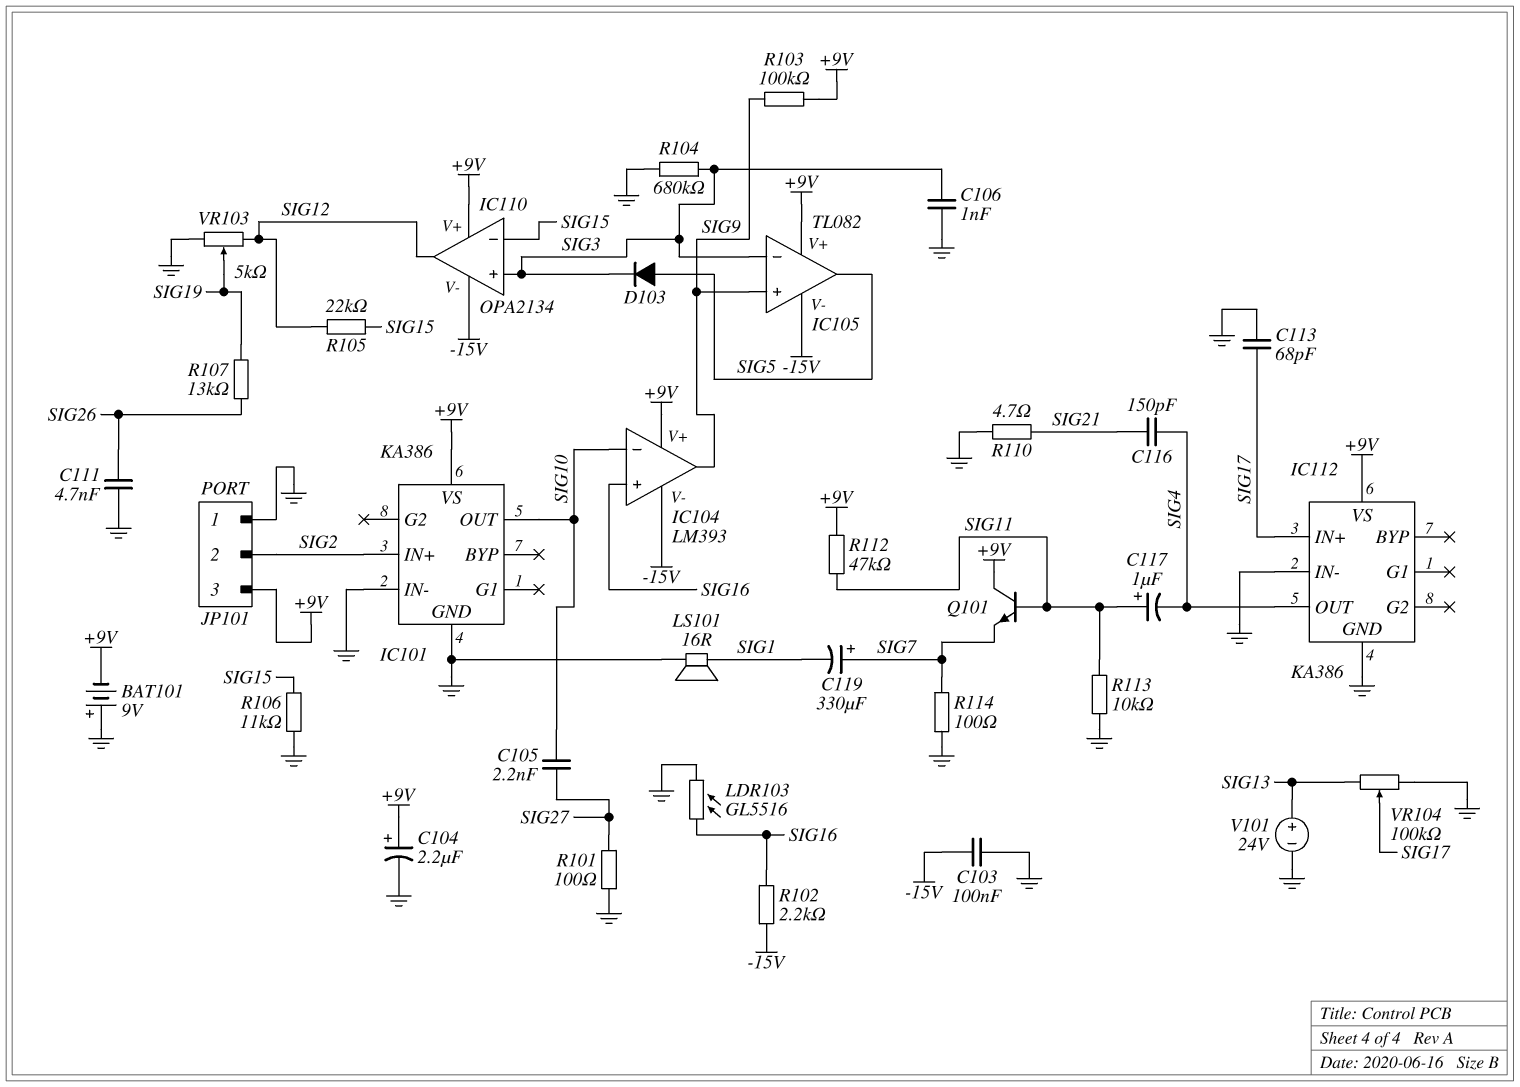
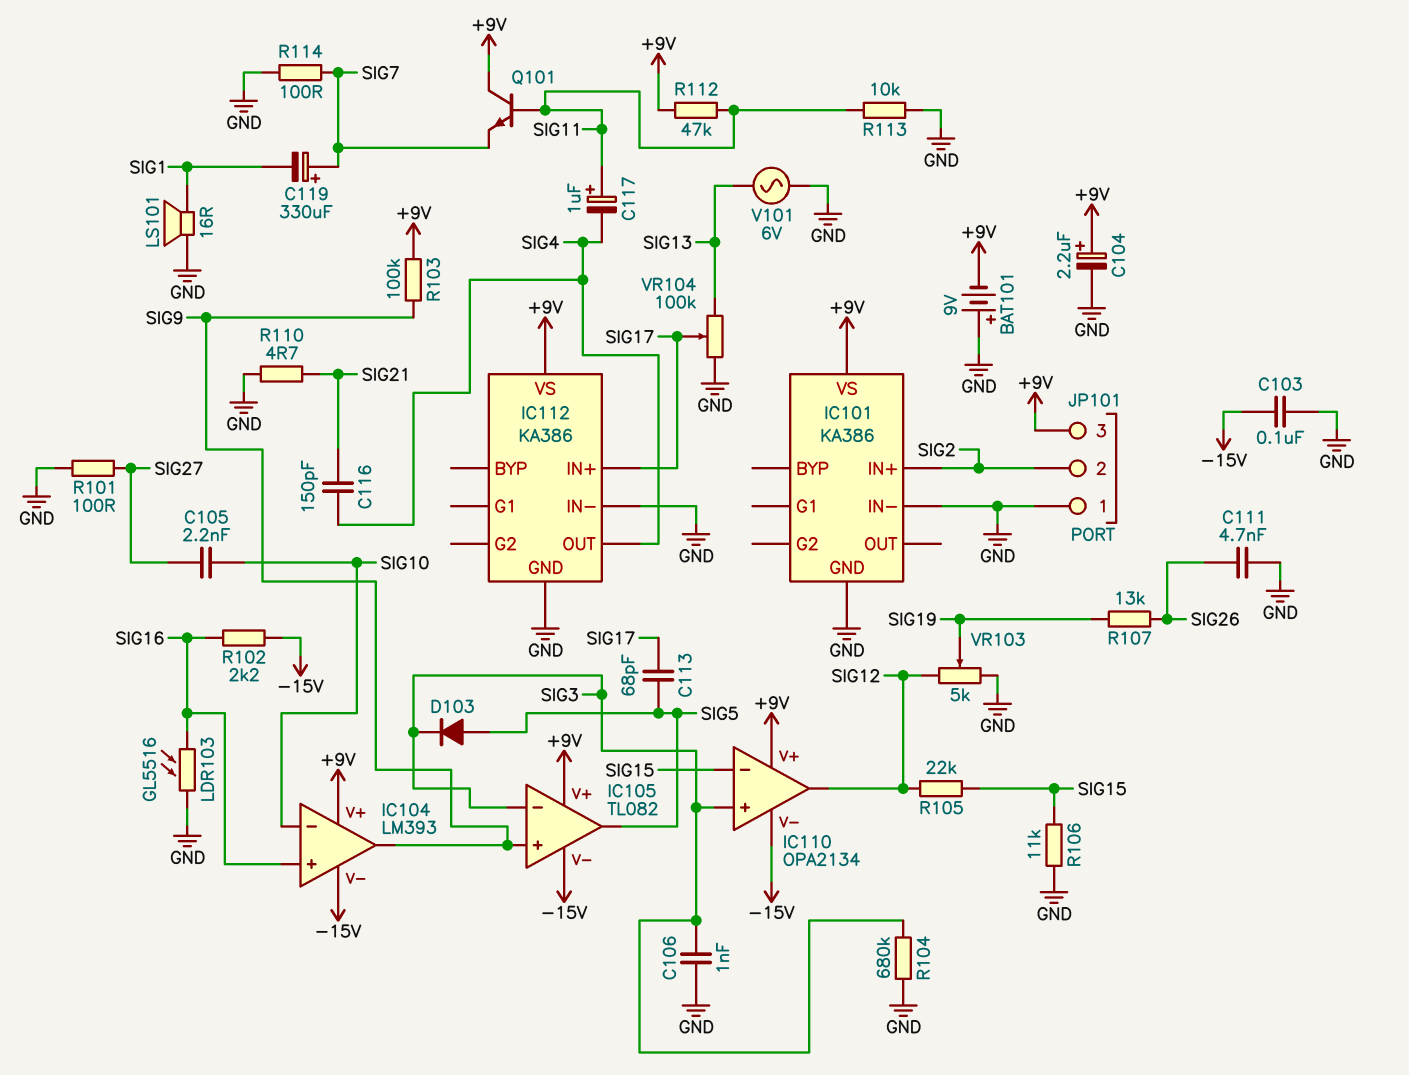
C113: 68pF (GND, SIG17) -> 68pF (SIG5, SIG17)
IC101 pin OUT: SIG10 -> none
V101: 24V (plus SIG13, minus GND) -> AC 6V (GND, SIG13)

